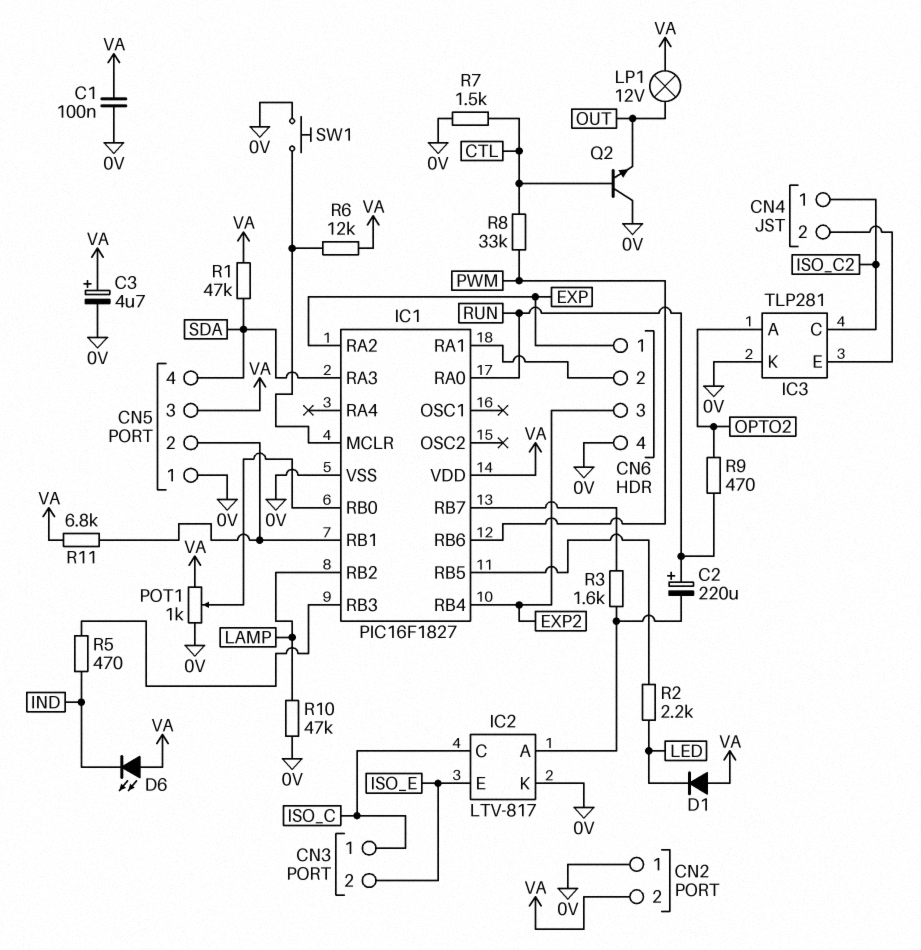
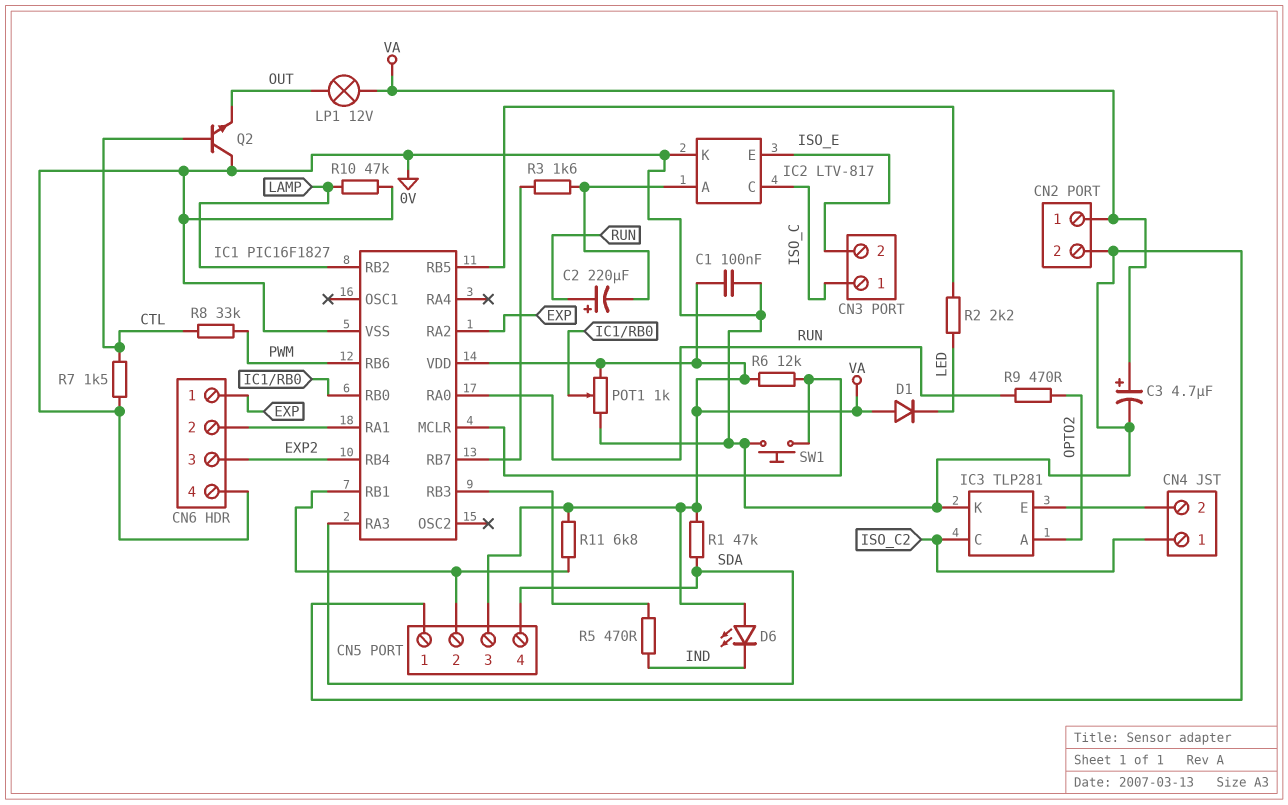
CN2 pin 1: 0V -> VA
CN2 pin 2: VA -> 0V

